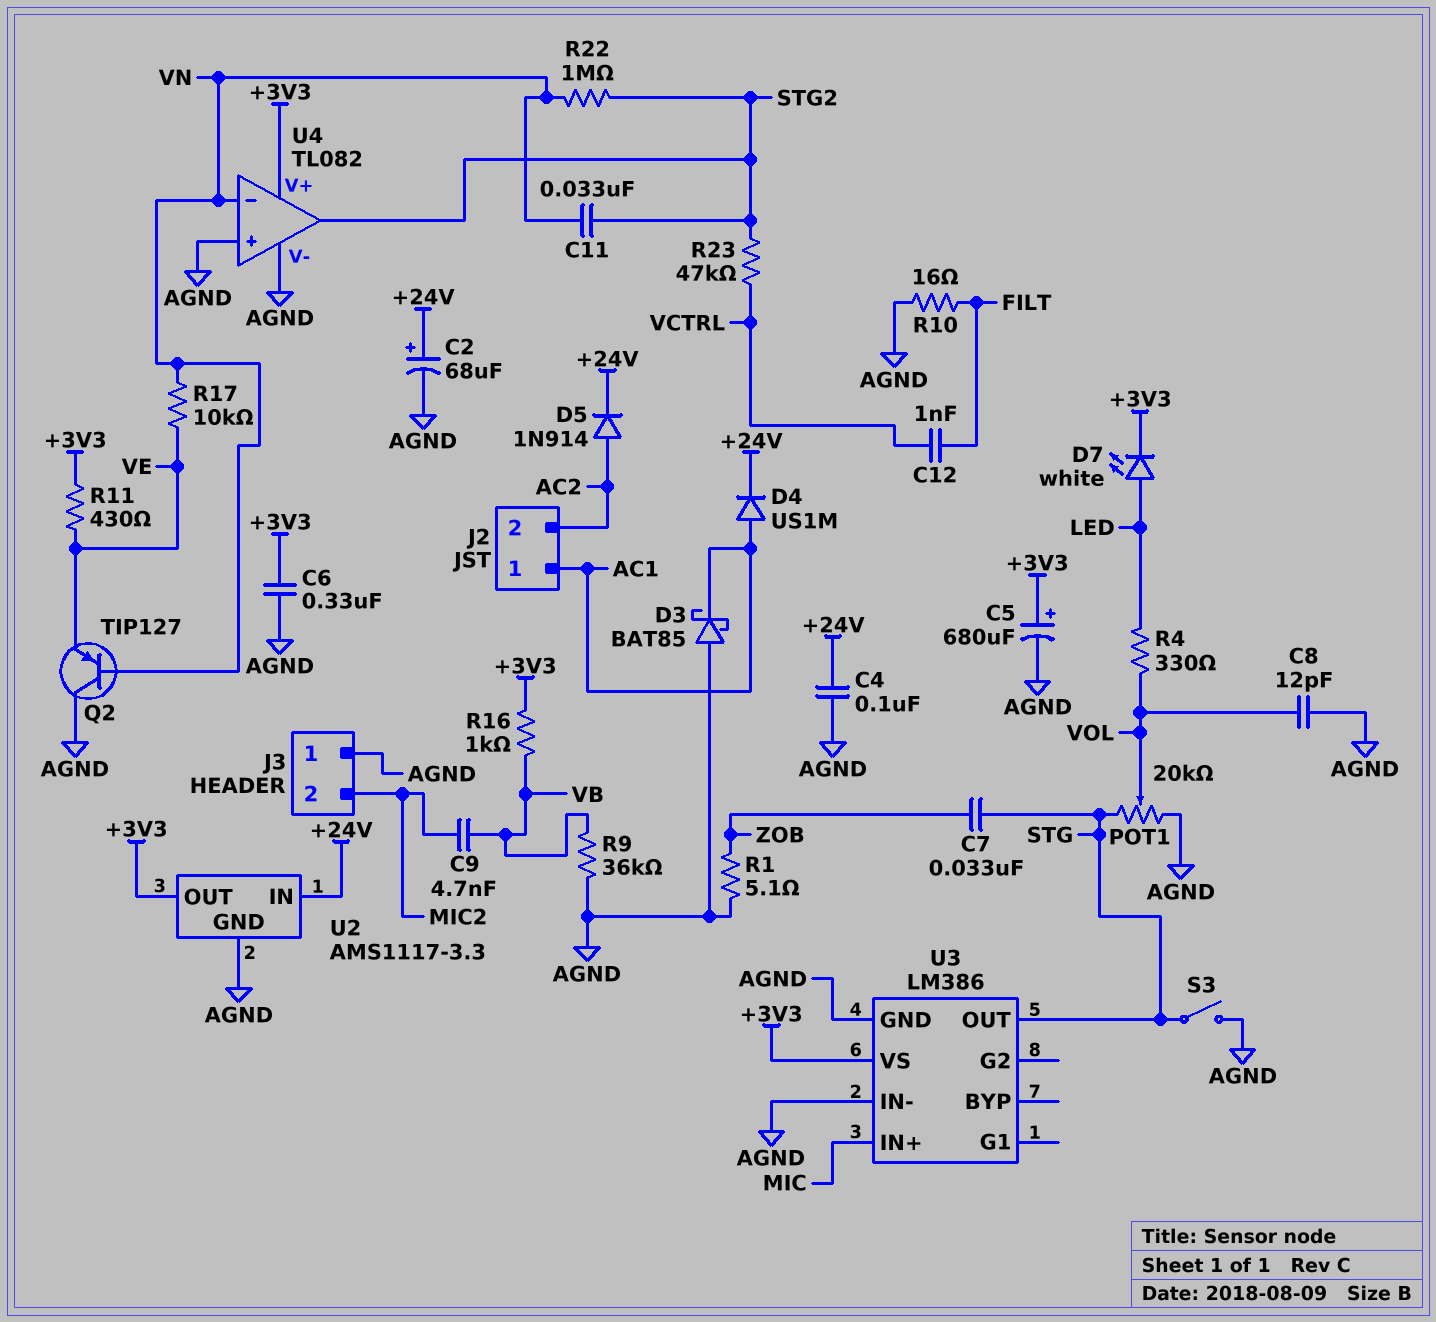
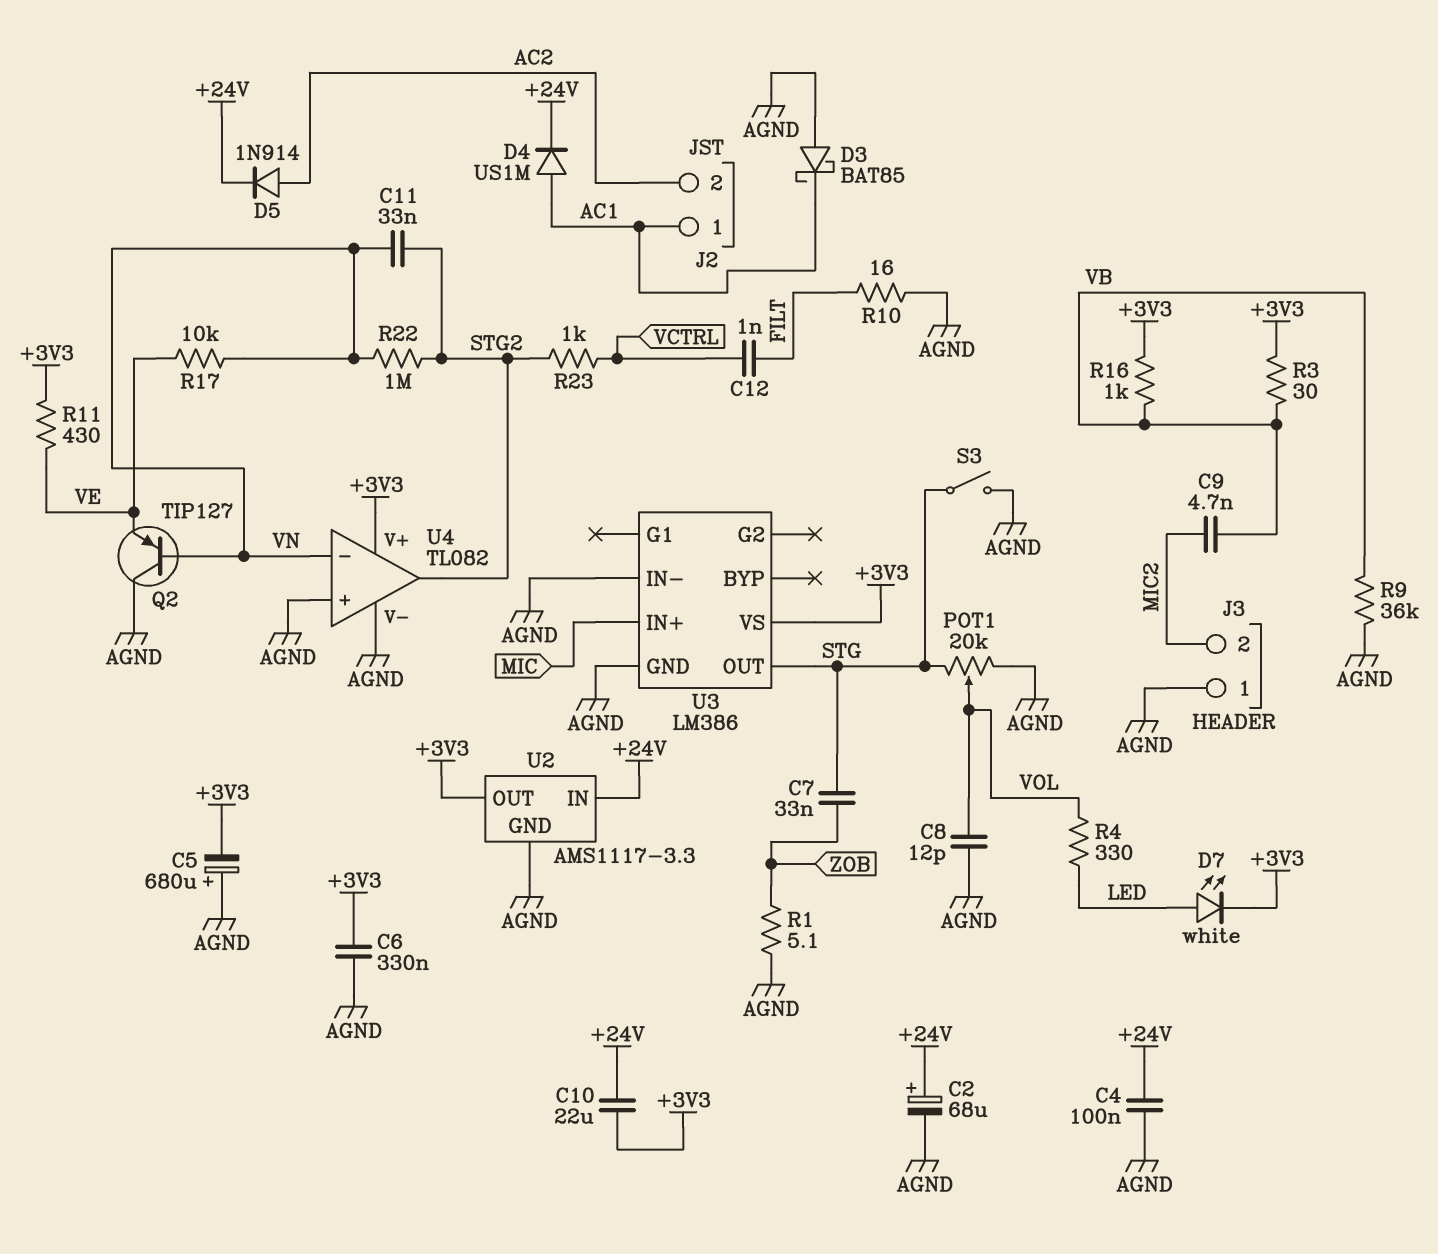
C5: 680uF (plus +3V3, minus AGND) -> 680uF (plus AGND, minus +3V3)
C10: none -> 22uF (+3V3, +24V)
R3: none -> 30 (+3V3, VB)
R23: 47k (STG2, VCTRL) -> 1k (STG2, VCTRL)

